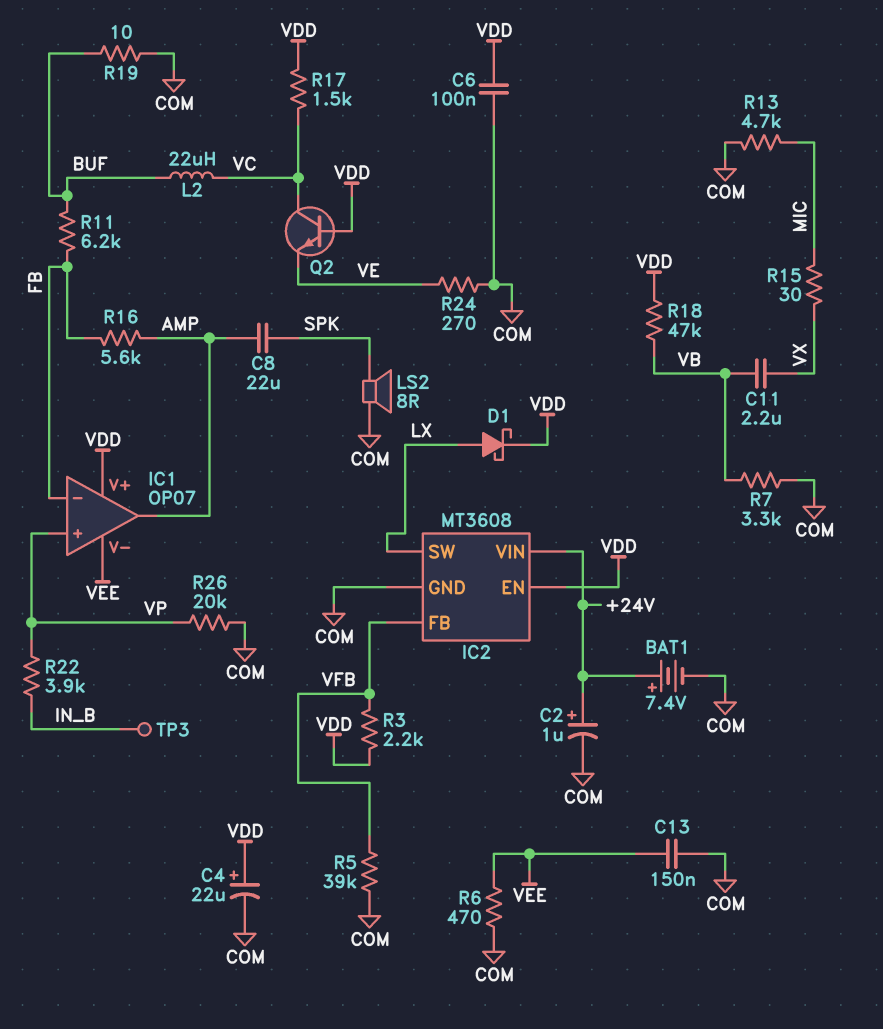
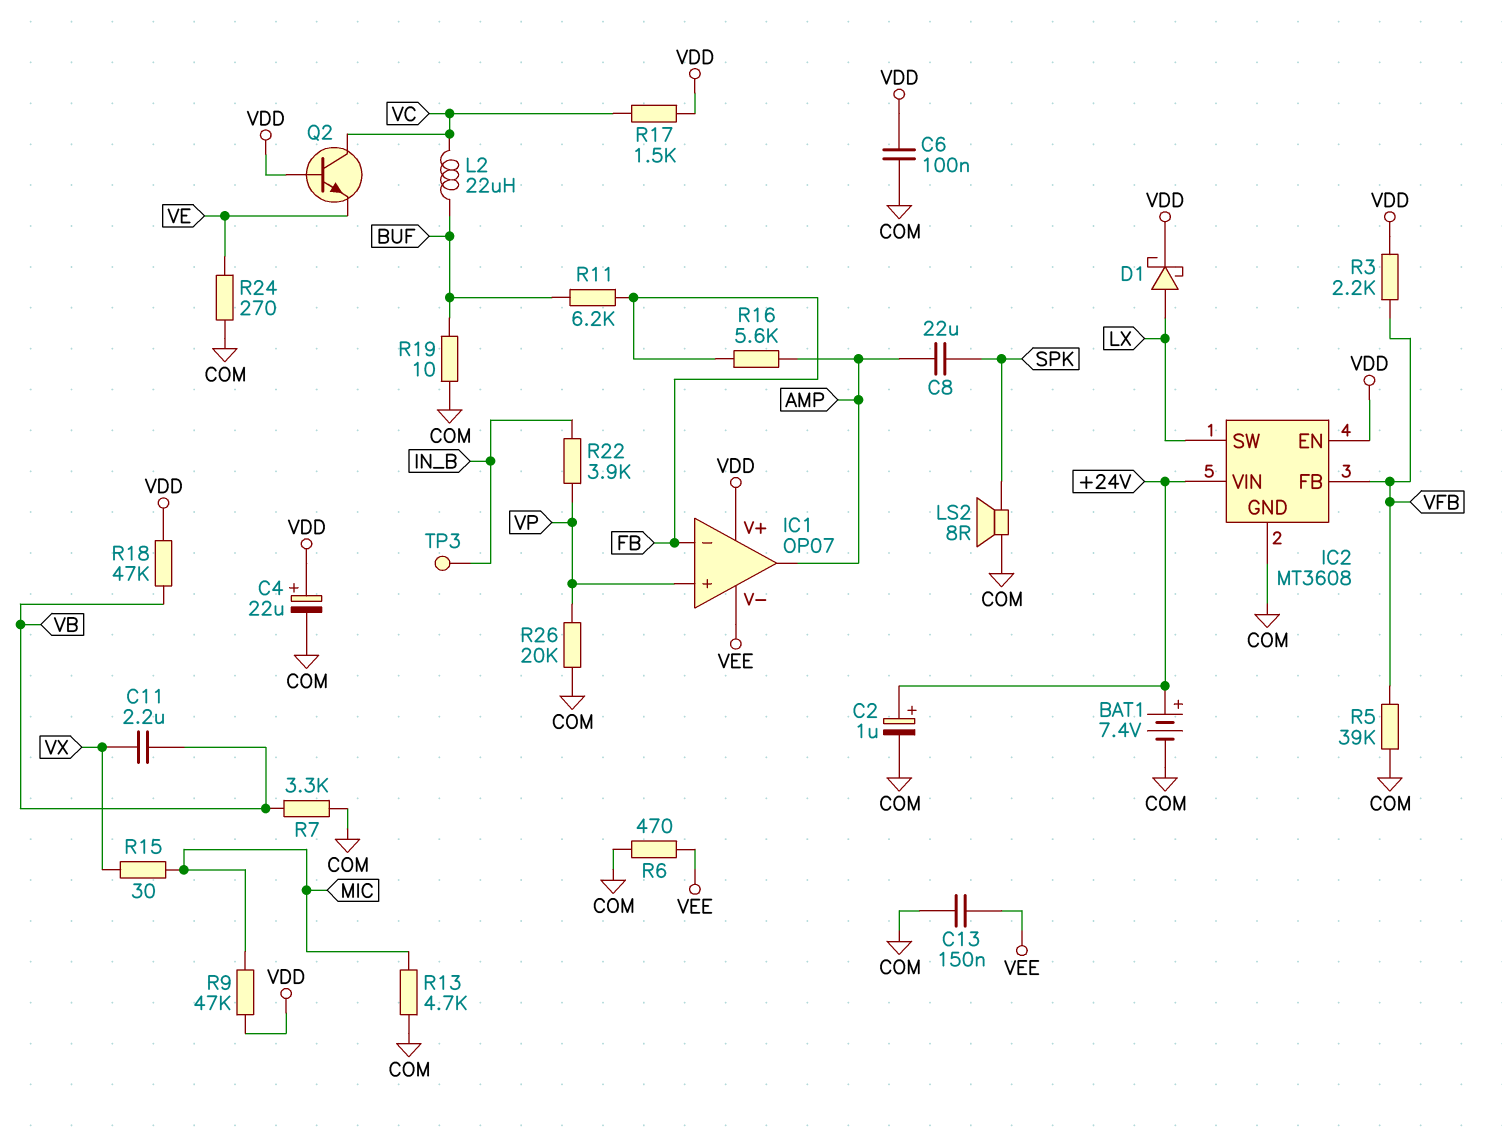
R9: none -> 47k (MIC, VDD)

